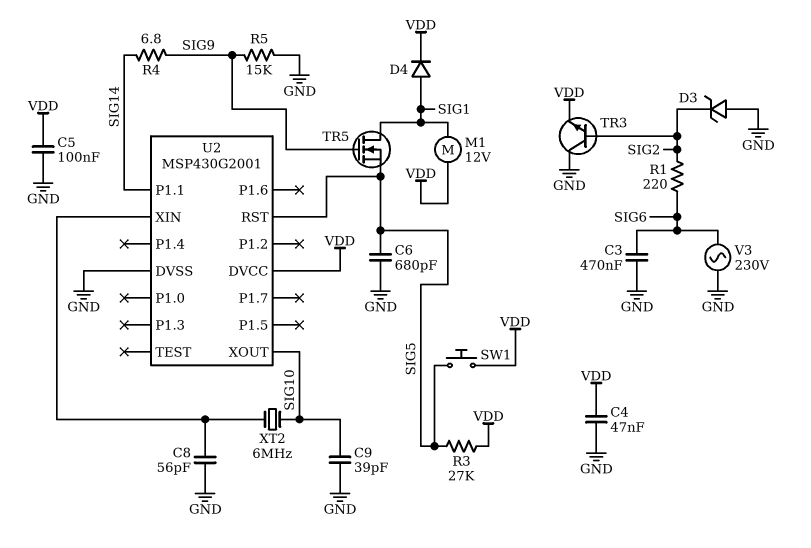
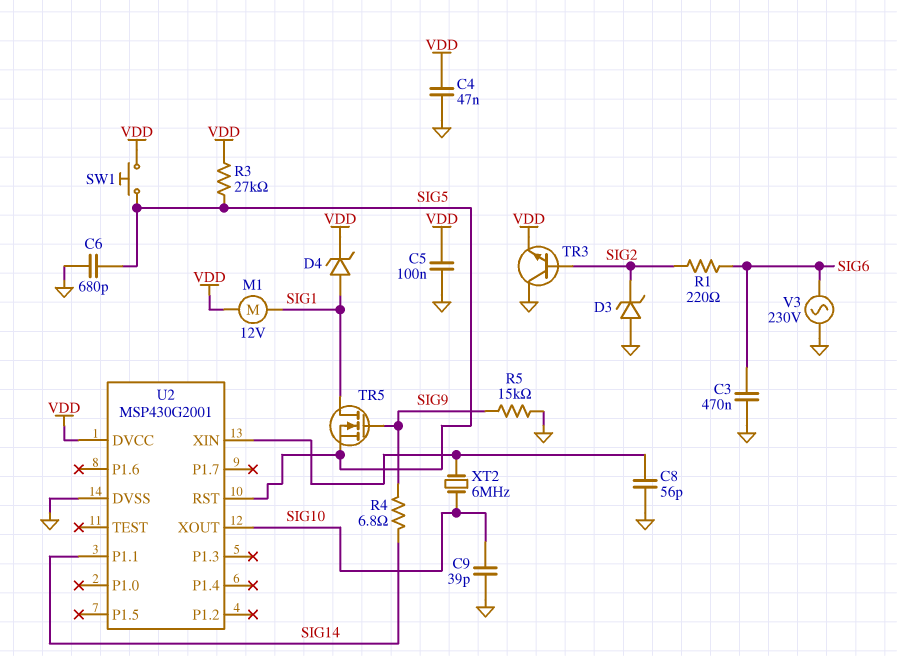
D4: diode (A SIG1, K VDD) -> zener (A SIG1, K VDD)

